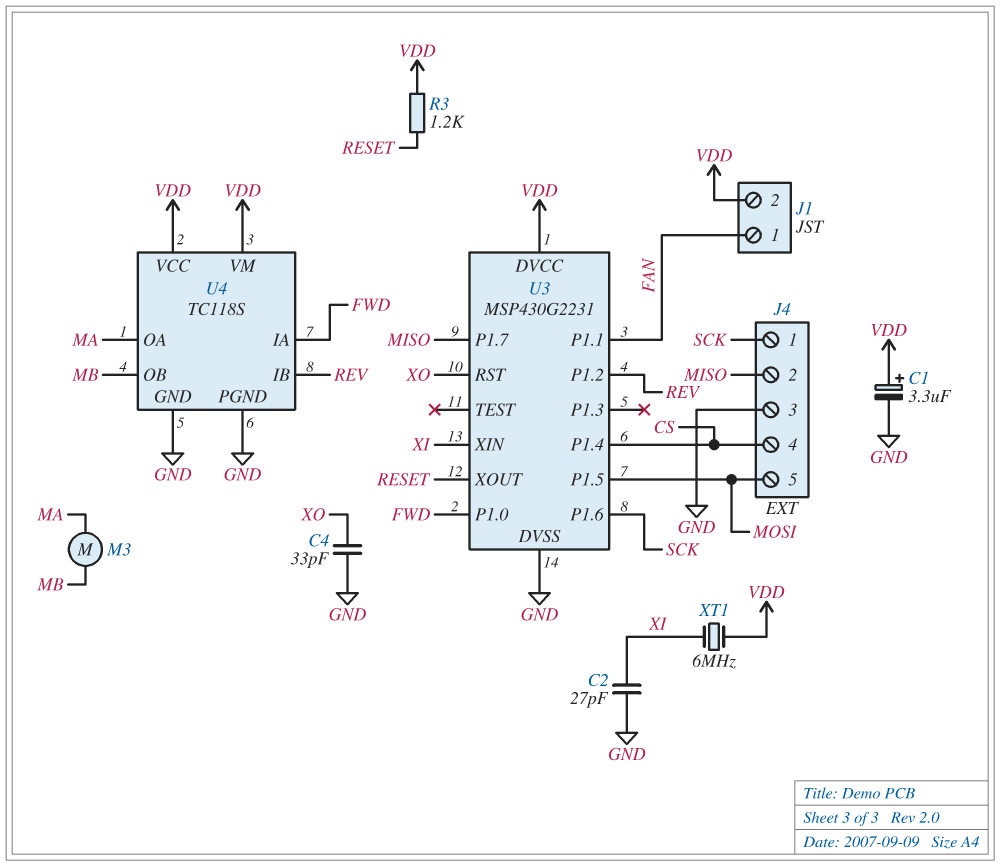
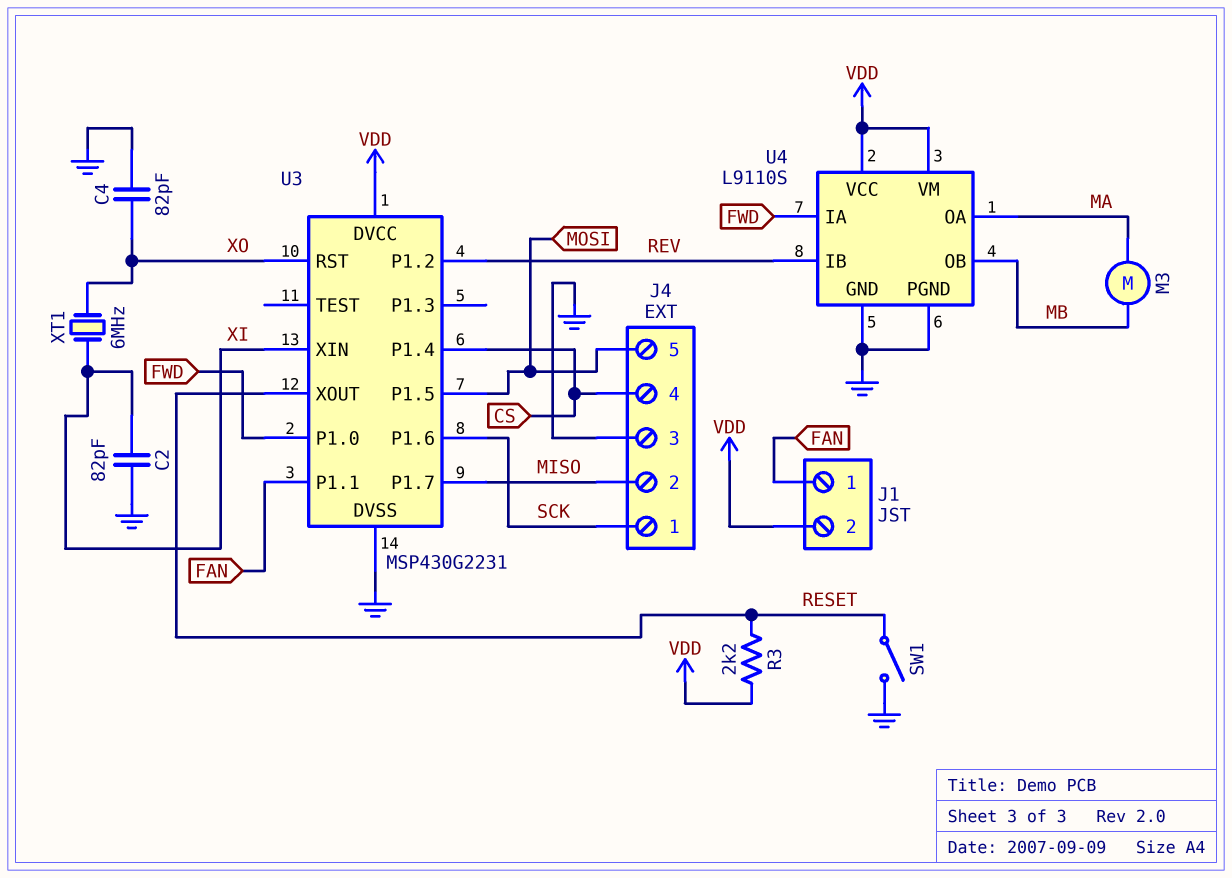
C1: 3.3uF (plus VDD, minus GND) -> none
C2: 27pF (GND, XI) -> 82pF (GND, XI)
C4: 33pF (GND, XO) -> 82pF (GND, XO)
R3: 1.2k (RESET, VDD) -> 2.2k (RESET, VDD)
SW1: none -> switch (GND, RESET)
U4: TC118S -> L9110S
XT1: 6MHz (VDD, XI) -> 6MHz (XI, XO)

